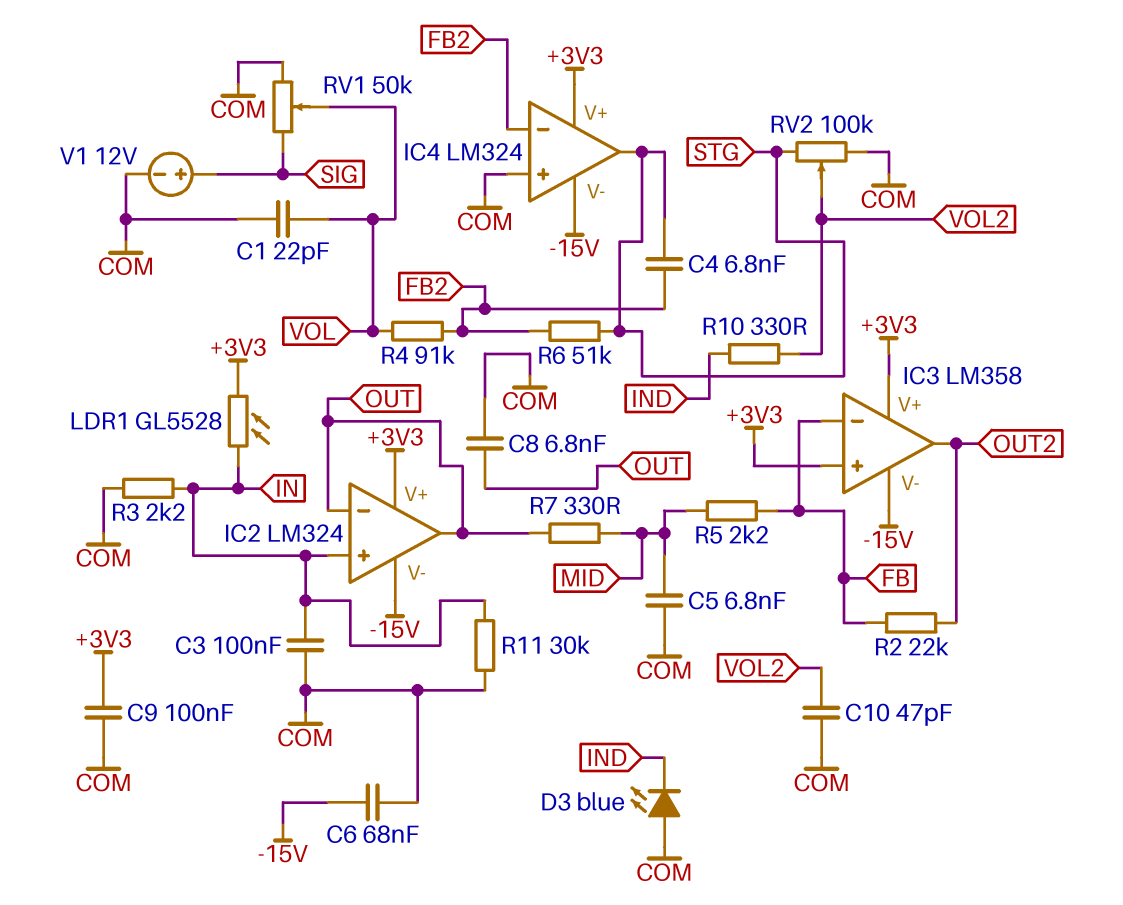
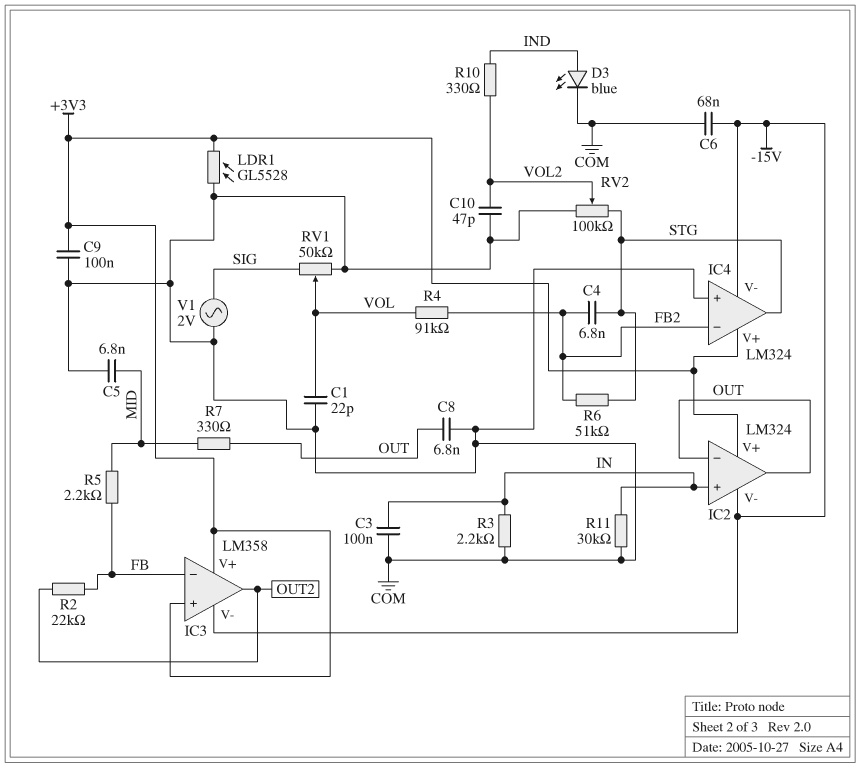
D3: LED blue (A COM, K IND) -> LED blue (A IND, K COM)
LDR1: GL5528 (+3V3, IN) -> GL5528 (+3V3, COM)
V1: 12V (plus SIG, minus COM) -> AC 2V (COM, SIG)

